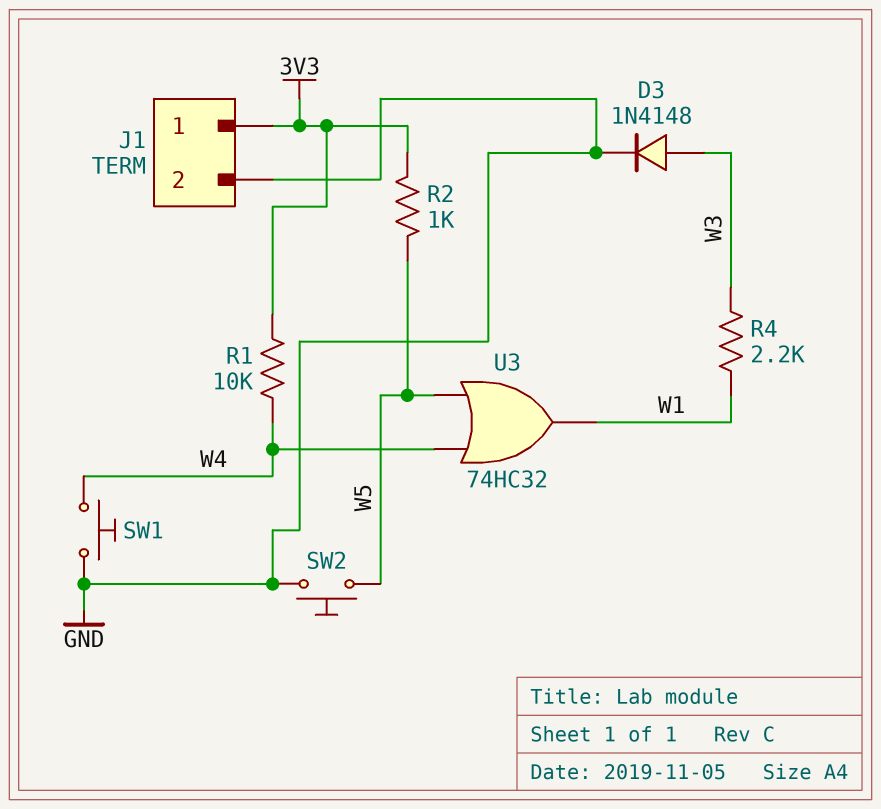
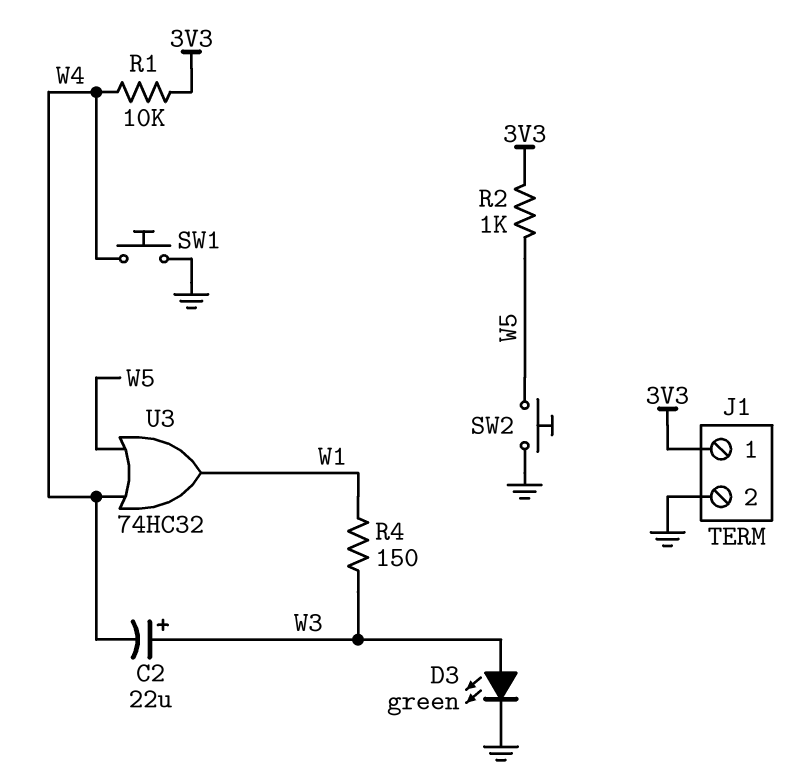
C2: none -> 22uF (plus W3, minus W4)
D3: diode 1N4148 (A W3, K GND) -> LED green (A W3, K GND)
R4: 2.2k (W1, W3) -> 150 (W1, W3)

